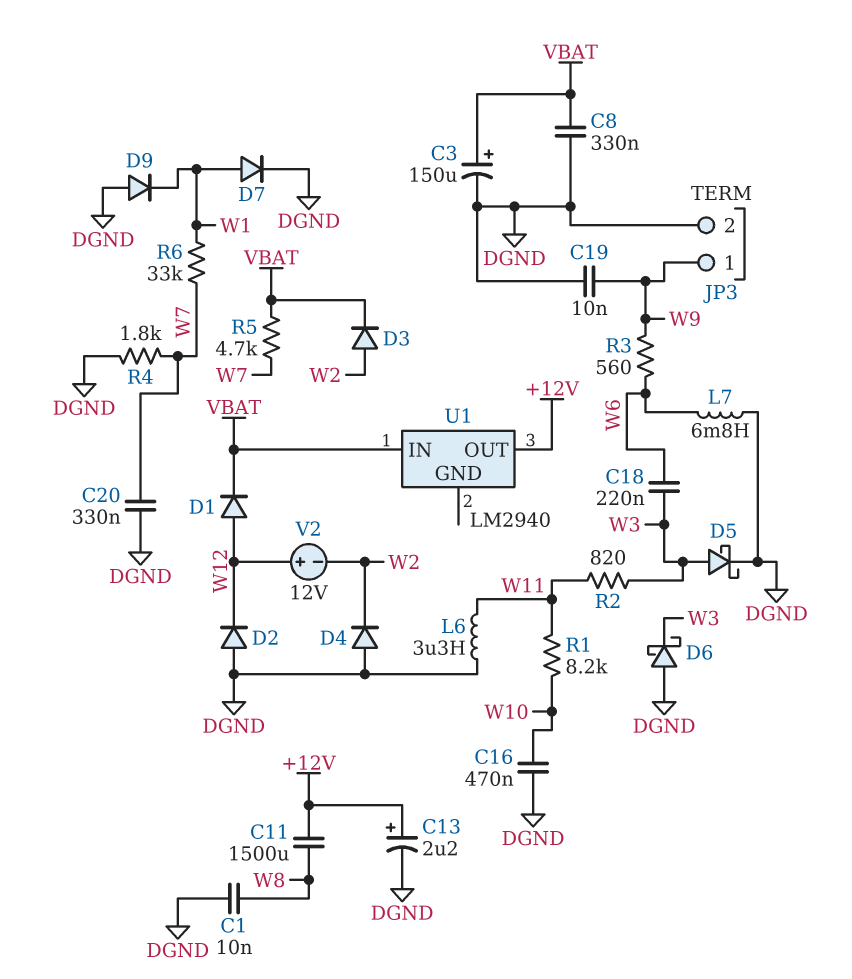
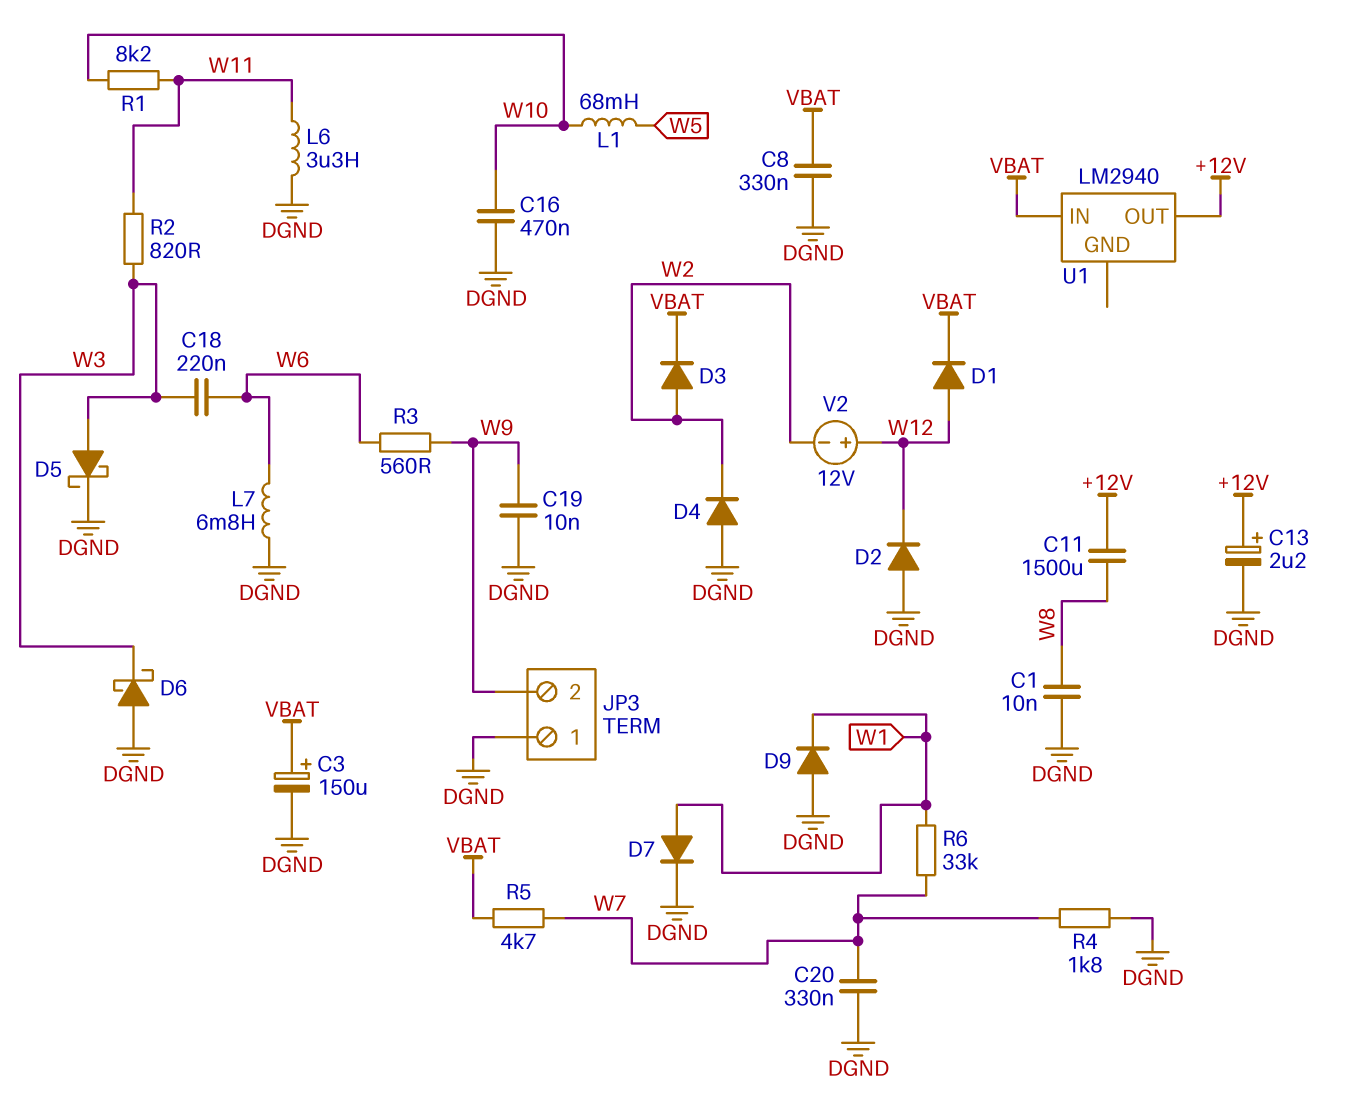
JP3 pin 1: W9 -> DGND
JP3 pin 2: DGND -> W9
L1: none -> 68mH (W5, W10)

